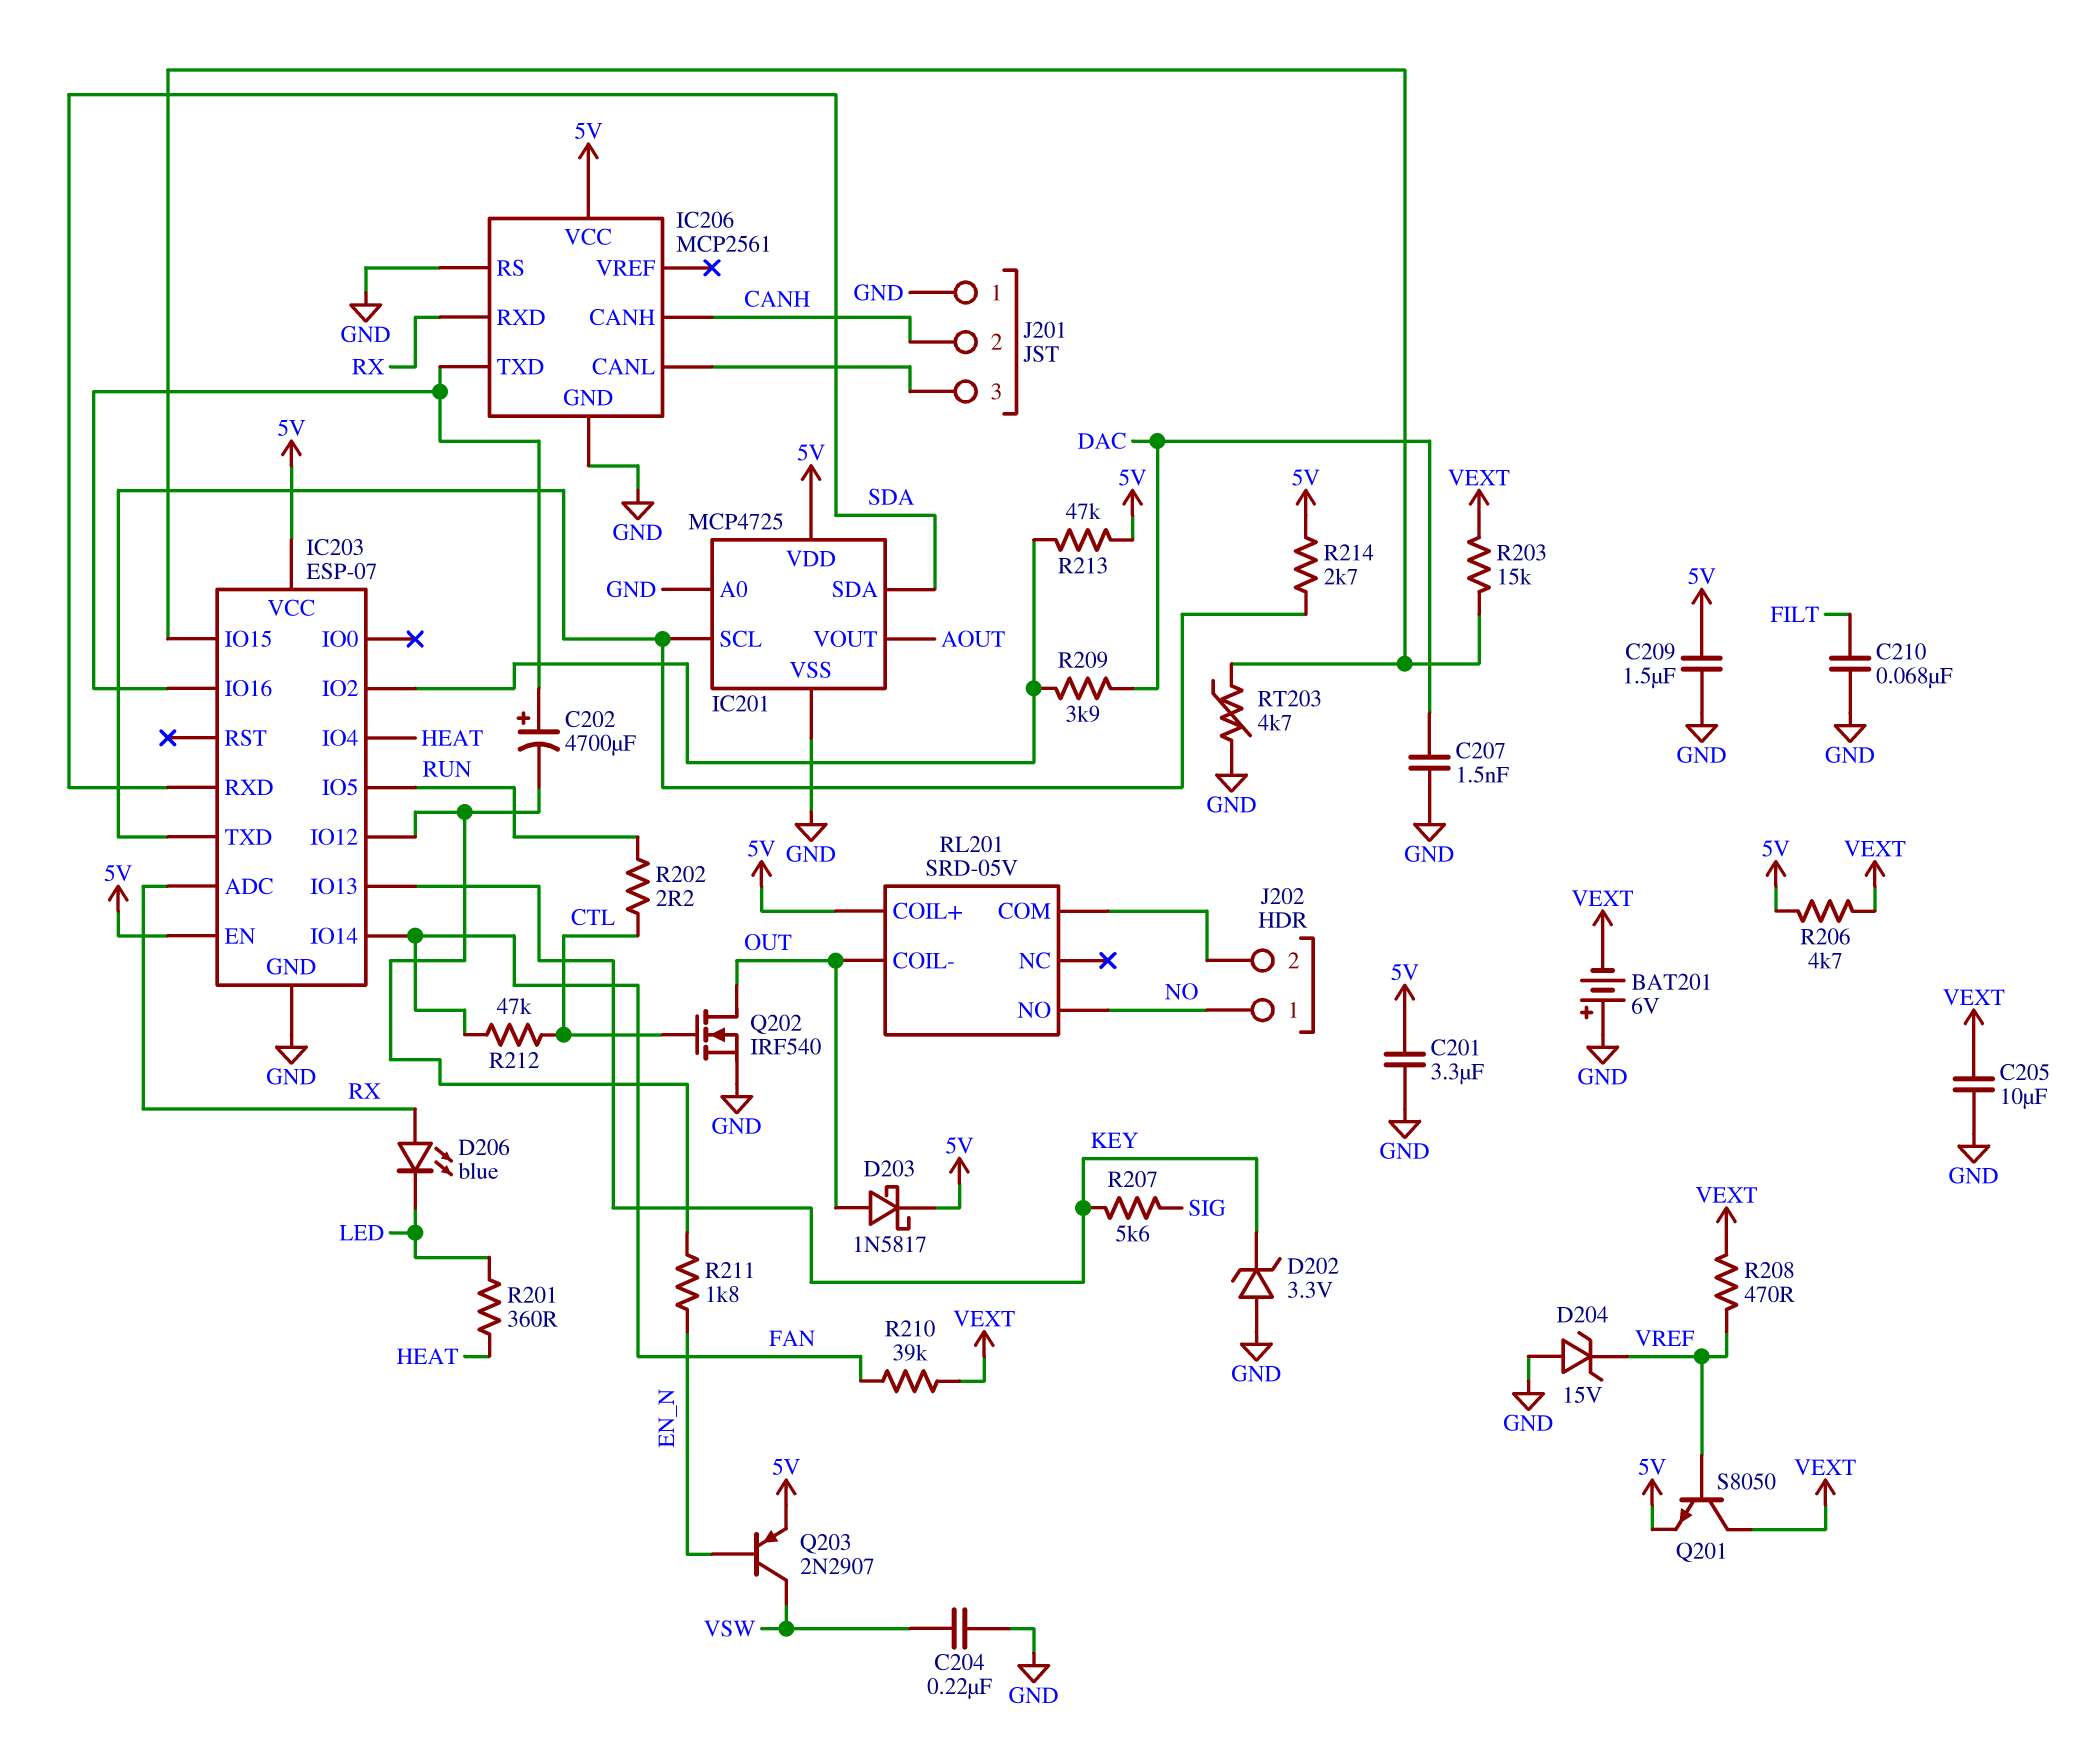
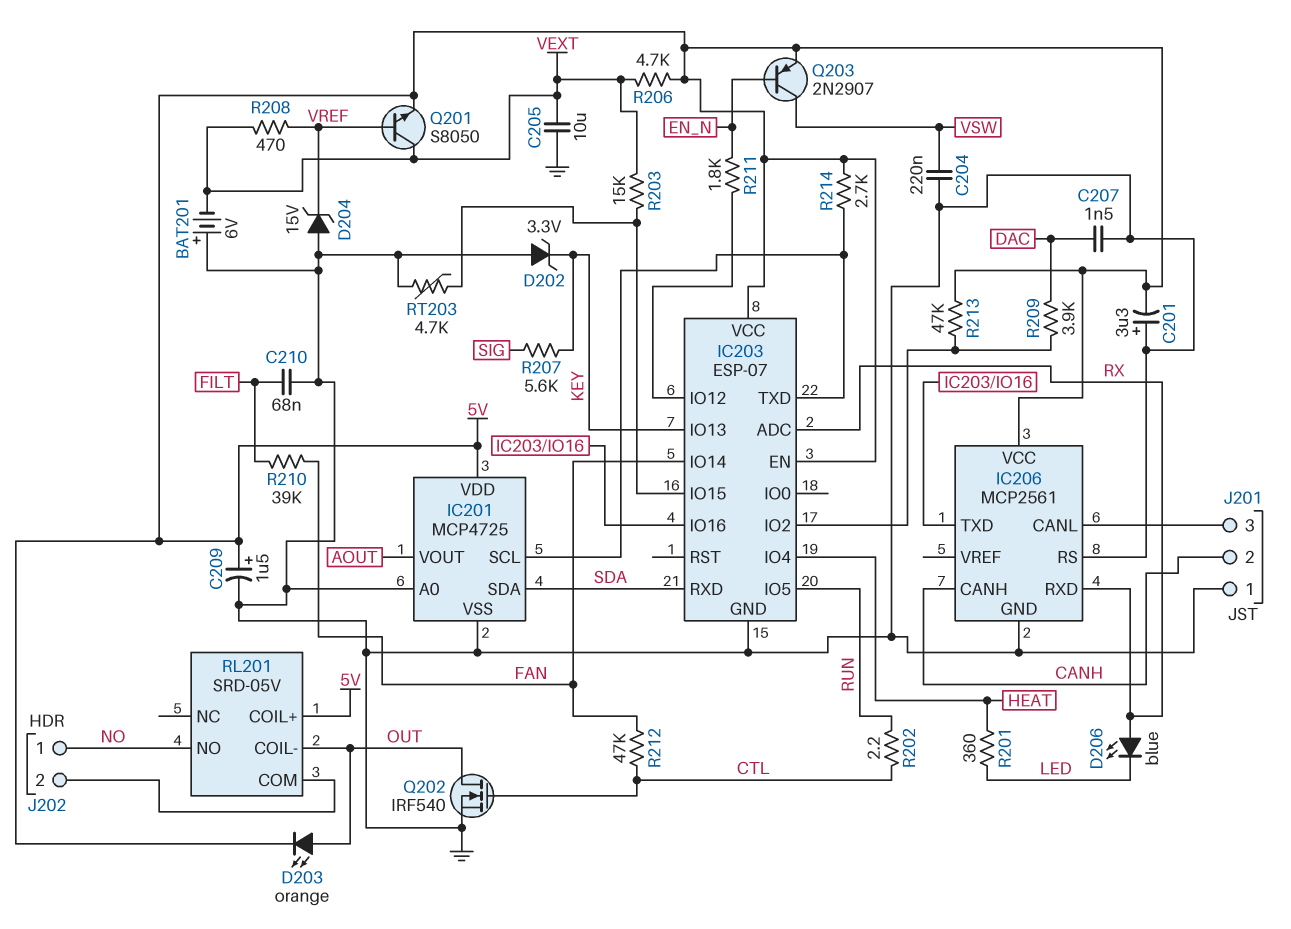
C201: 3.3uF (5V, GND) -> 3.3uF (plus GND, minus 5V)
C202: 4700uF (plus IC203/IO16, minus IC203/IO12) -> none
C209: 1.5uF (5V, GND) -> 1.5uF (plus 5V, minus GND)
D203: schottky 1N5817 (A OUT, K 5V) -> LED orange (A OUT, K 5V)
R210: 39k (FAN, VEXT) -> 39k (FAN, FILT)

